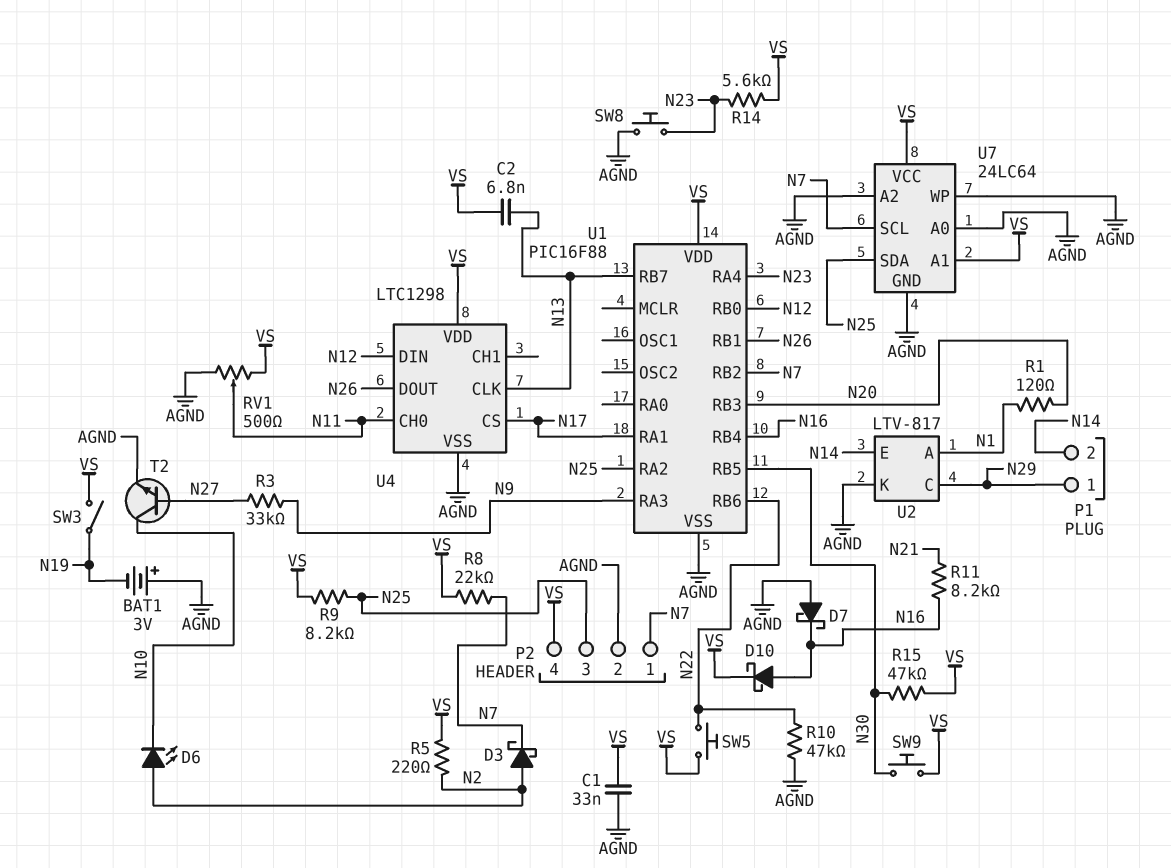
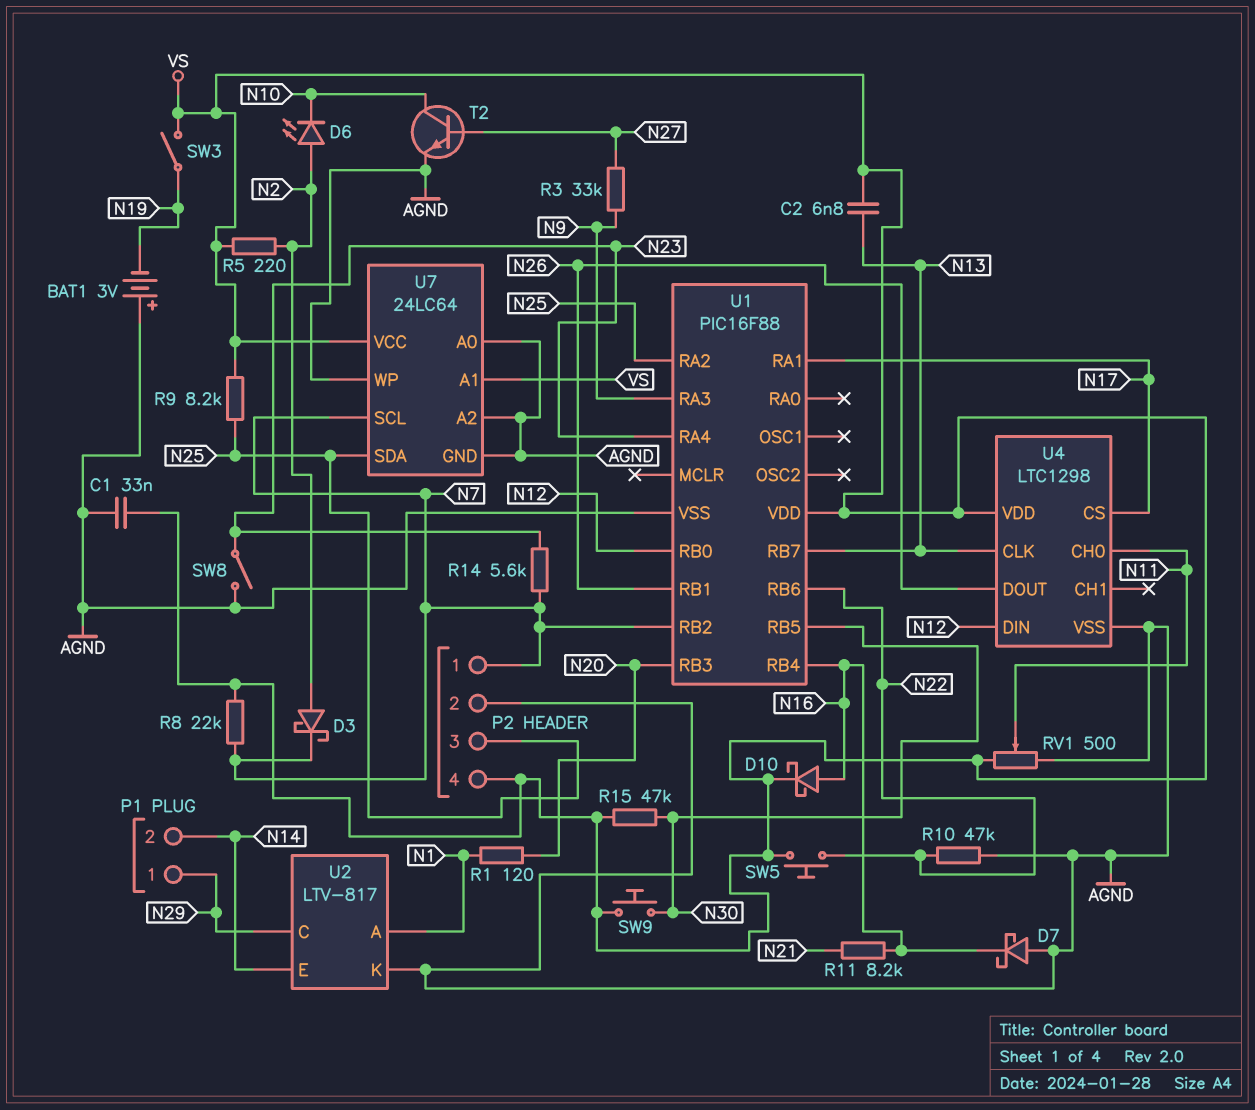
R14: 5.6k (N23, VS) -> 5.6k (N7, N23)
SW8: button (AGND, N23) -> switch (AGND, N23)

